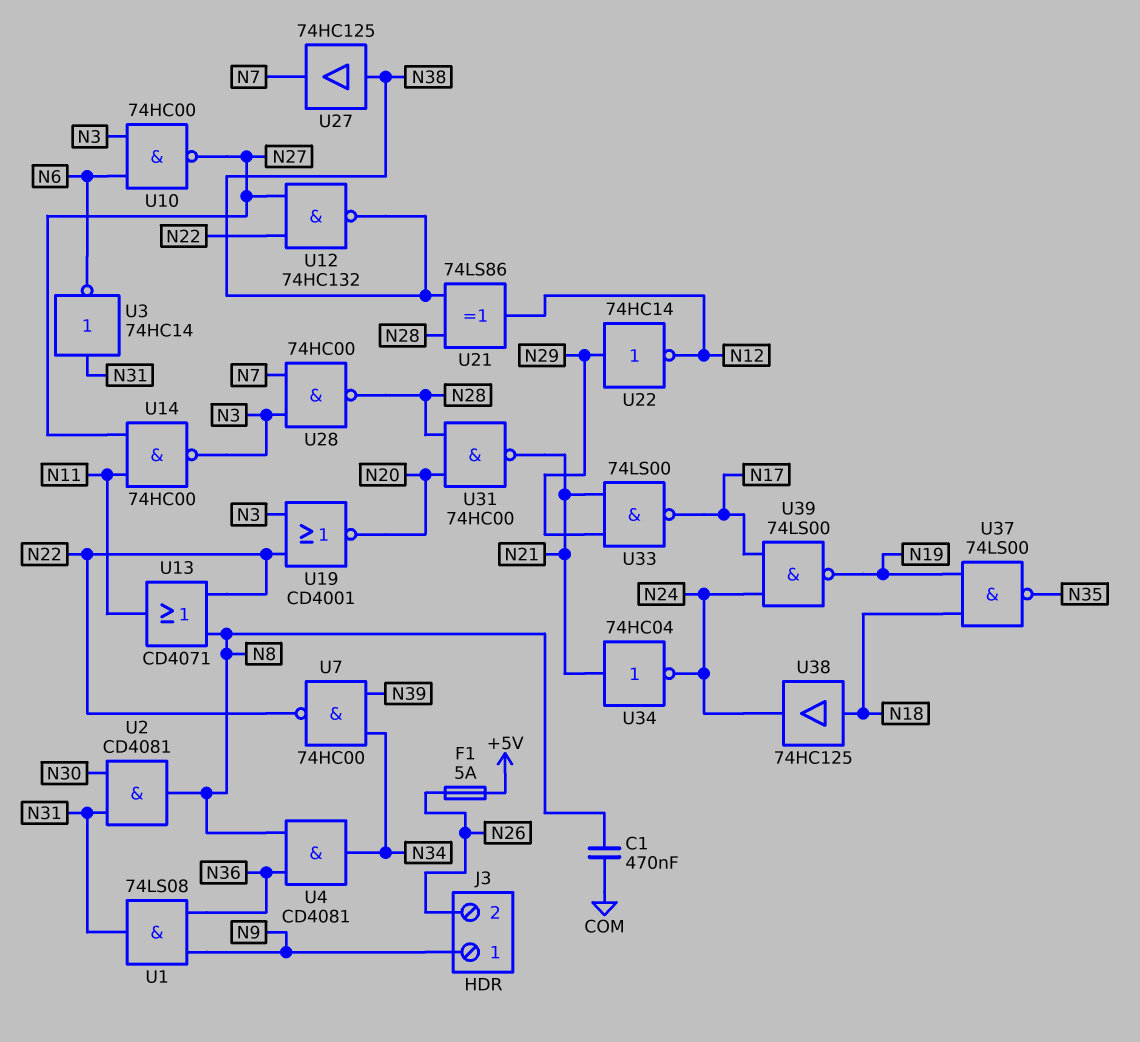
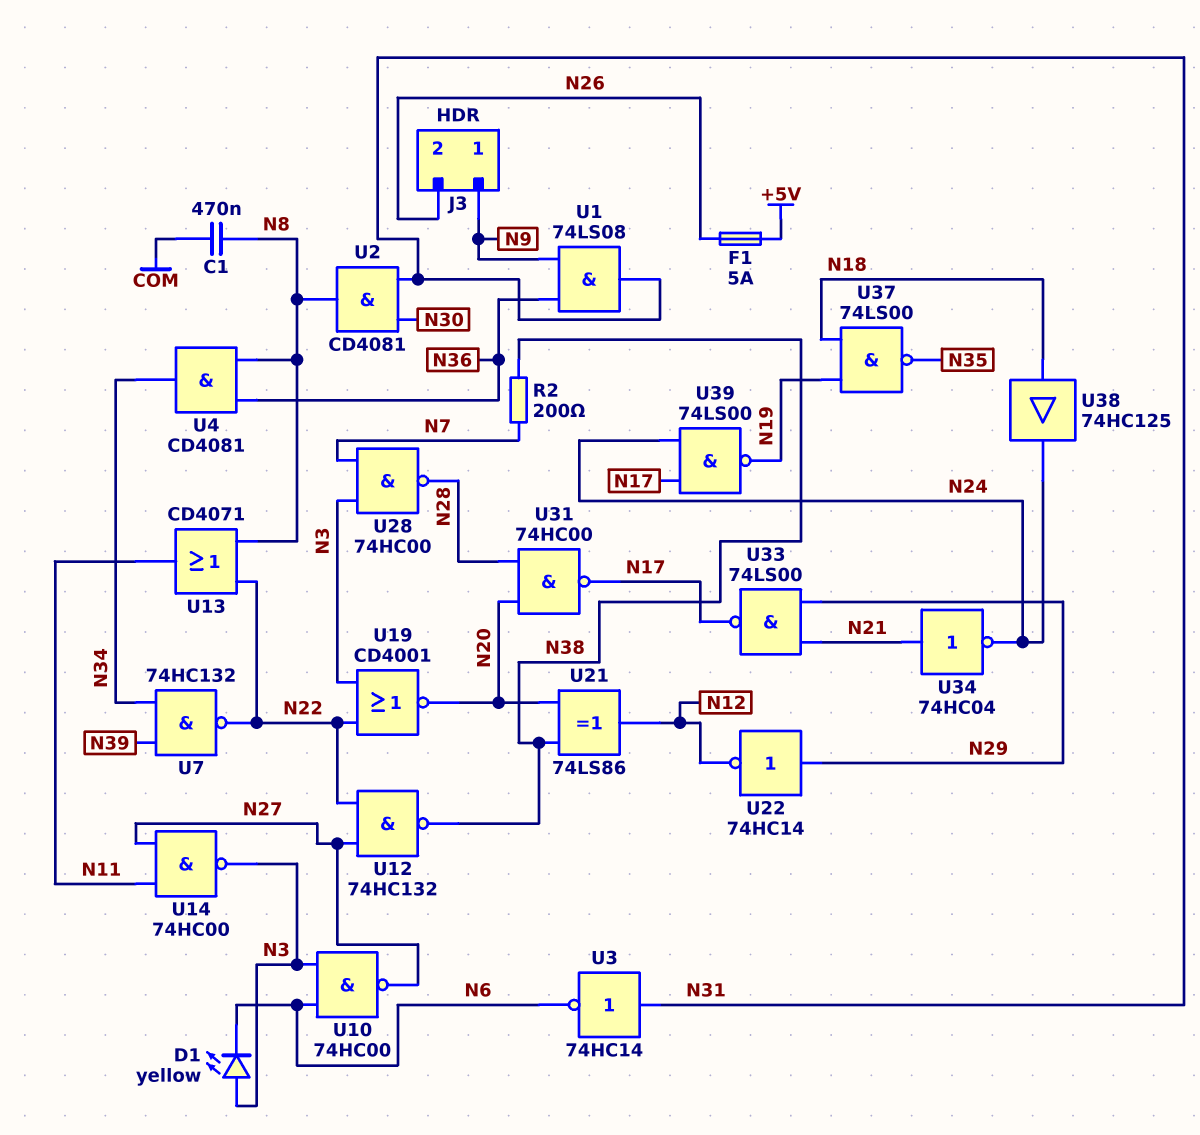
D1: none -> LED yellow (A N3, K N6)
R2: none -> 200 (N7, N38)
U7: NAND 74HC00 (in N34, in N39, out N22) -> NAND 74HC132 (in N34, in N39, out N22)
U21: XOR 74LS86 (in N28, in N38, out N12) -> XOR 74LS86 (in N20, in N38, out N12)
U27: buffer 74HC125 (in N38, out N7) -> none
U31: NAND 74HC00 (in N20, in N28, out N21) -> NAND 74HC00 (in N20, in N28, out N17)

